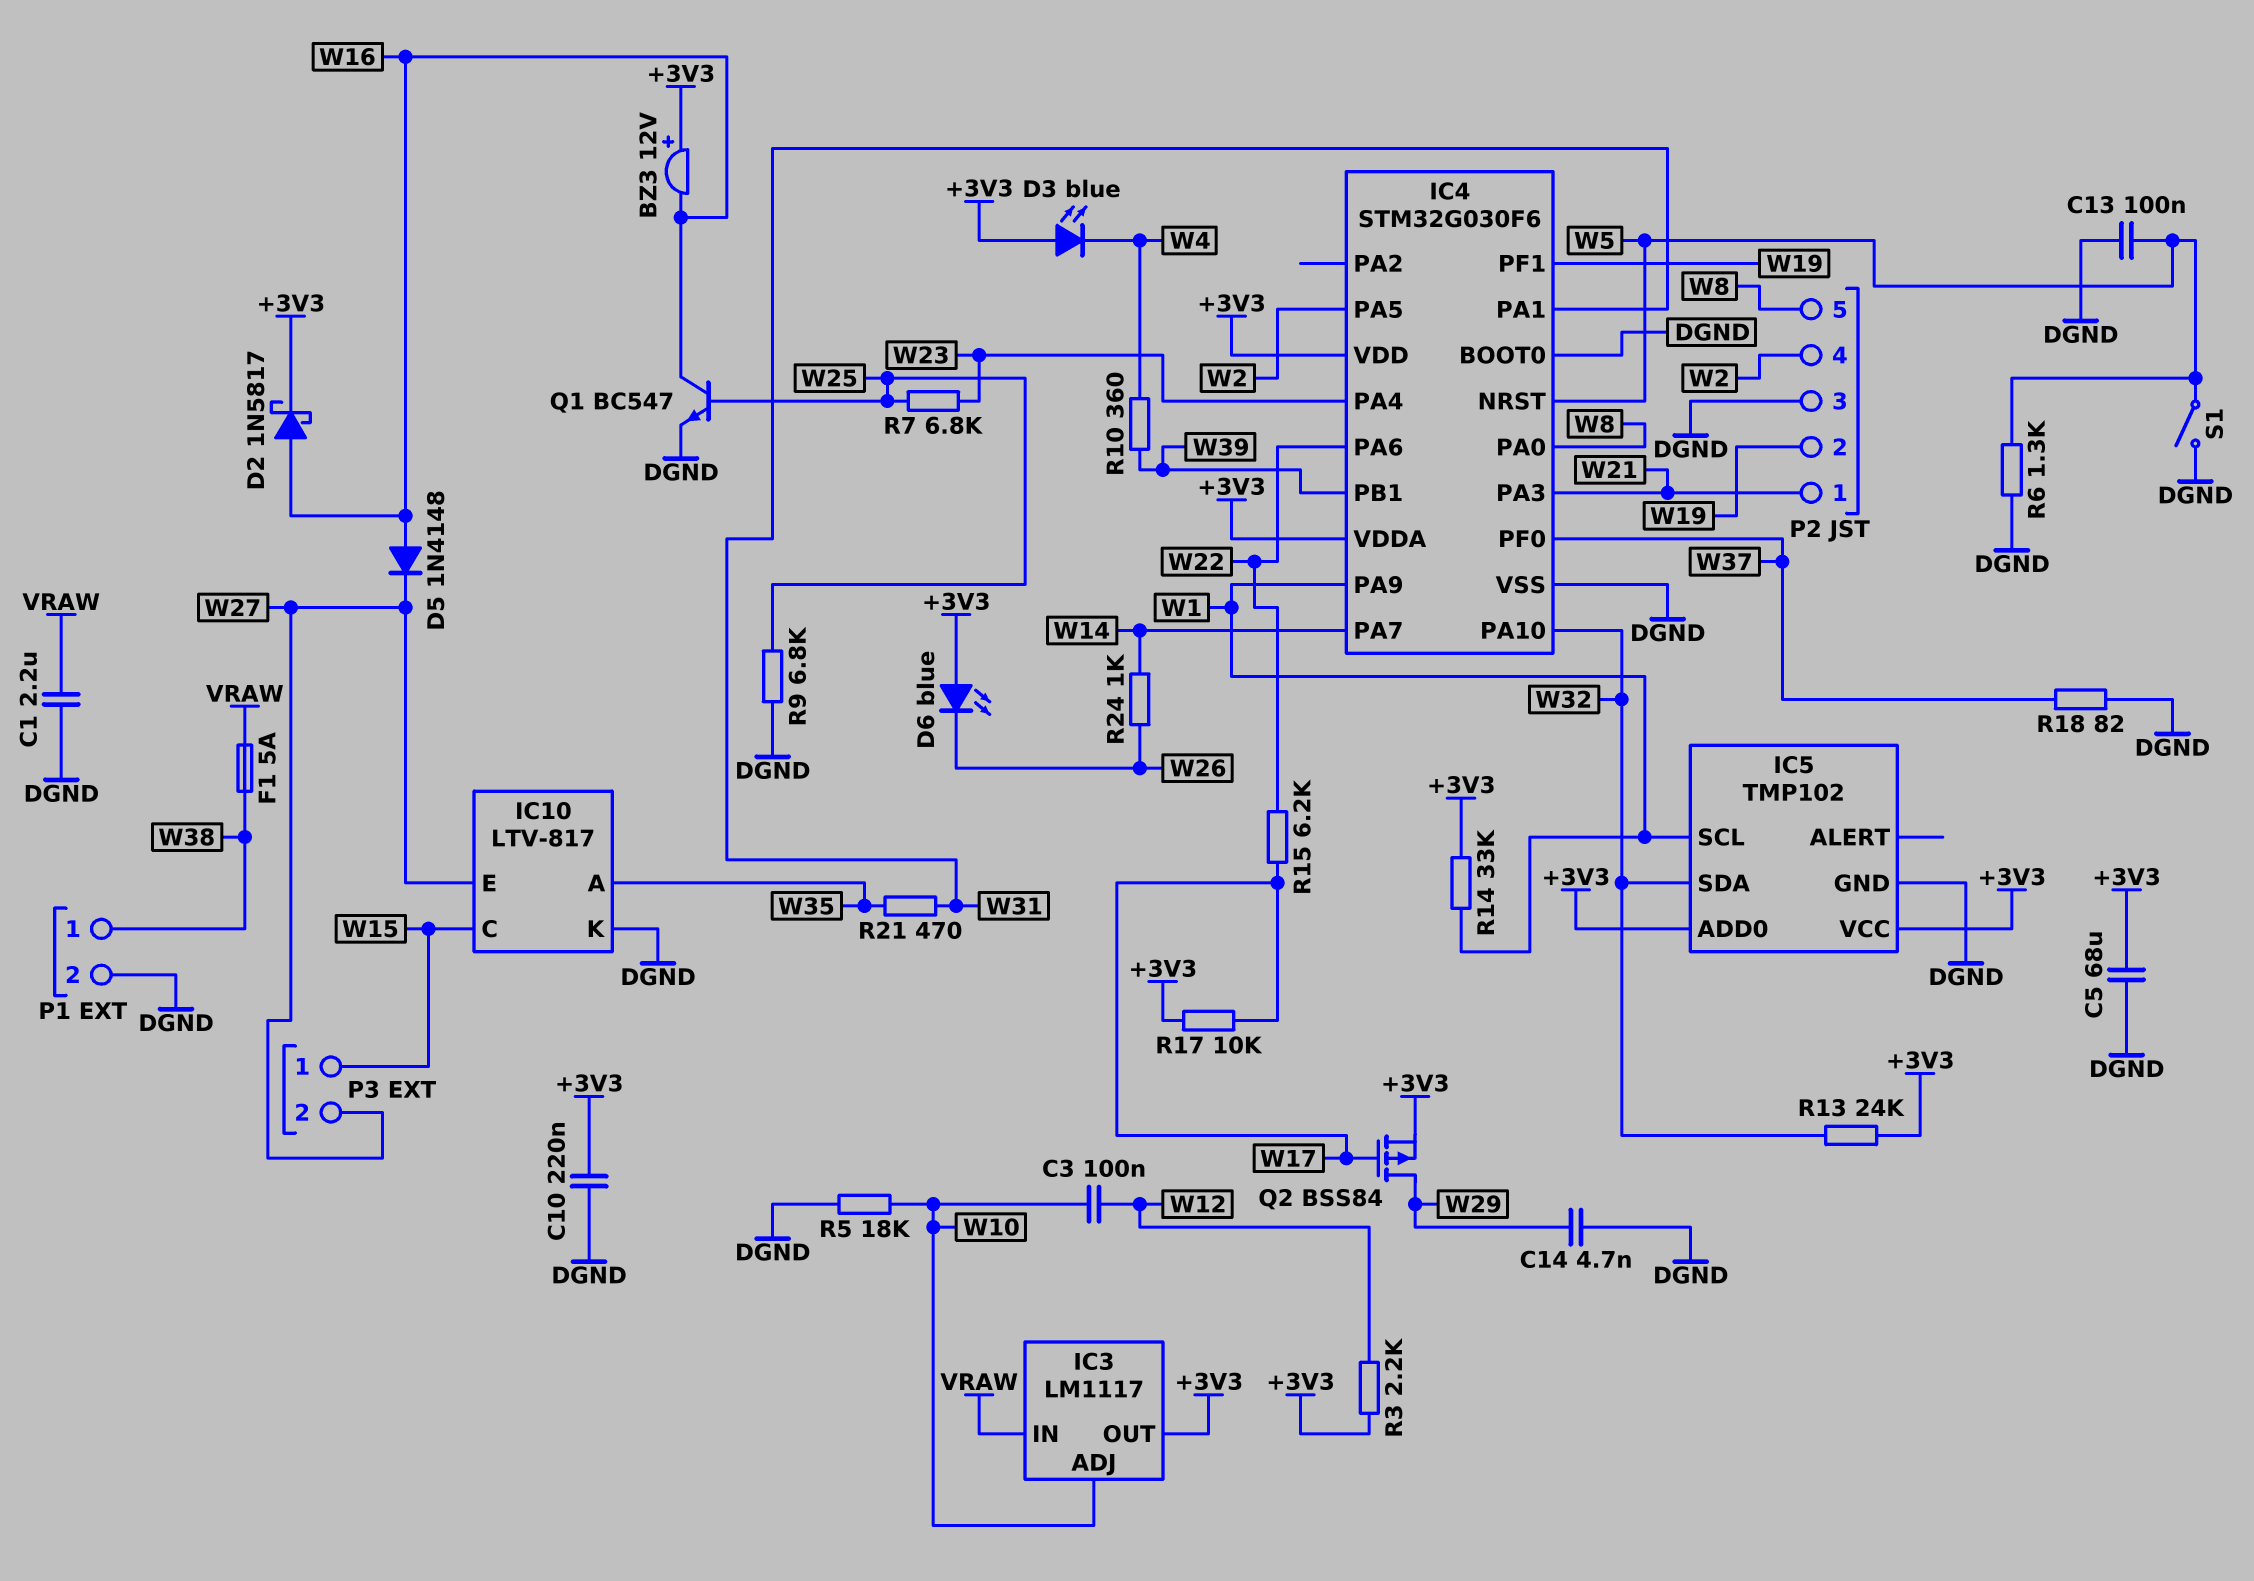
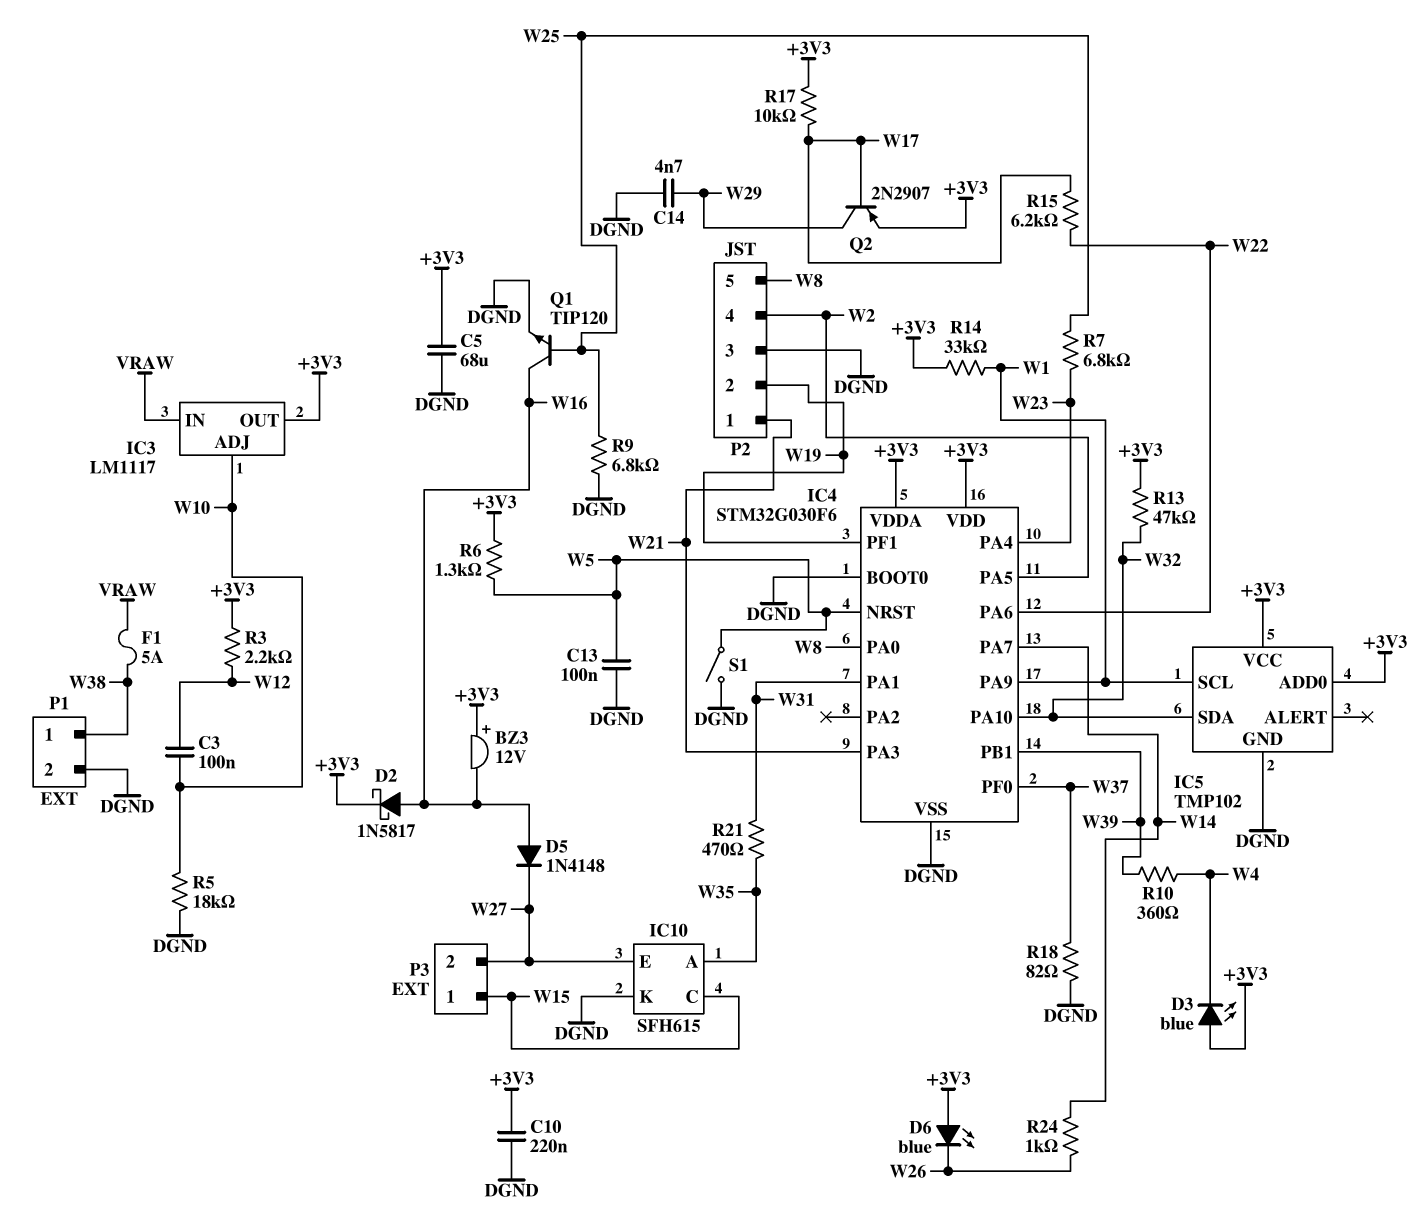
C1: 2.2uF (DGND, VRAW) -> none
IC10: LTV-817 -> SFH615
Q1: NPN BC547 (B W25, C W16, E DGND) -> NPN TIP120 (B W25, C W16, E DGND)
Q2: PMOS BSS84 (G W17, D W29, S +3V3) -> PNP 2N2907 (B W17, C W29, E +3V3)
R6: 1.3k (DGND, W5) -> 1.3k (+3V3, W5)
R13: 24k (+3V3, W32) -> 47k (+3V3, W32)

